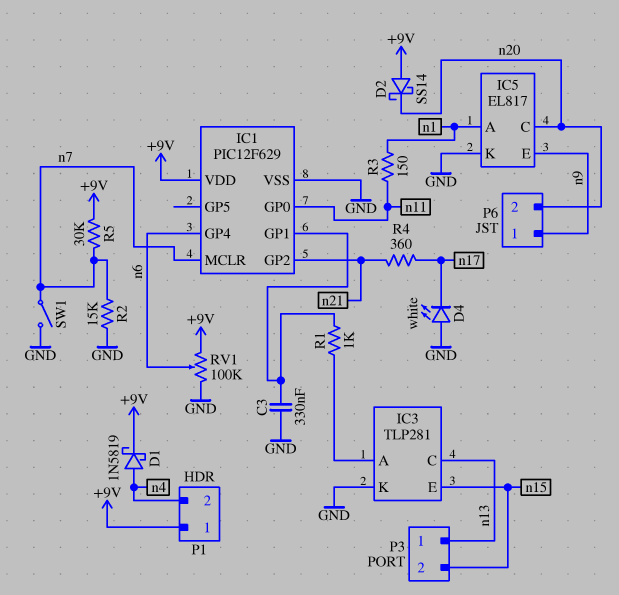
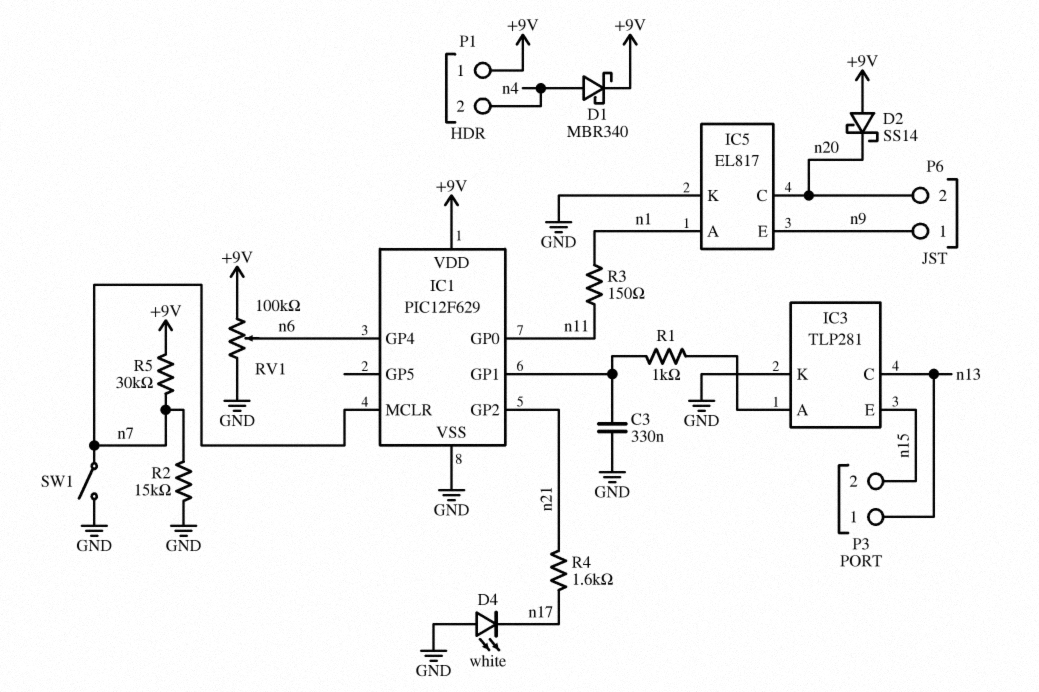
D1: schottky 1N5819 (A n4, K +9V) -> schottky MBR340 (A n4, K +9V)
R4: 360 (n17, n21) -> 1.6k (n17, n21)

